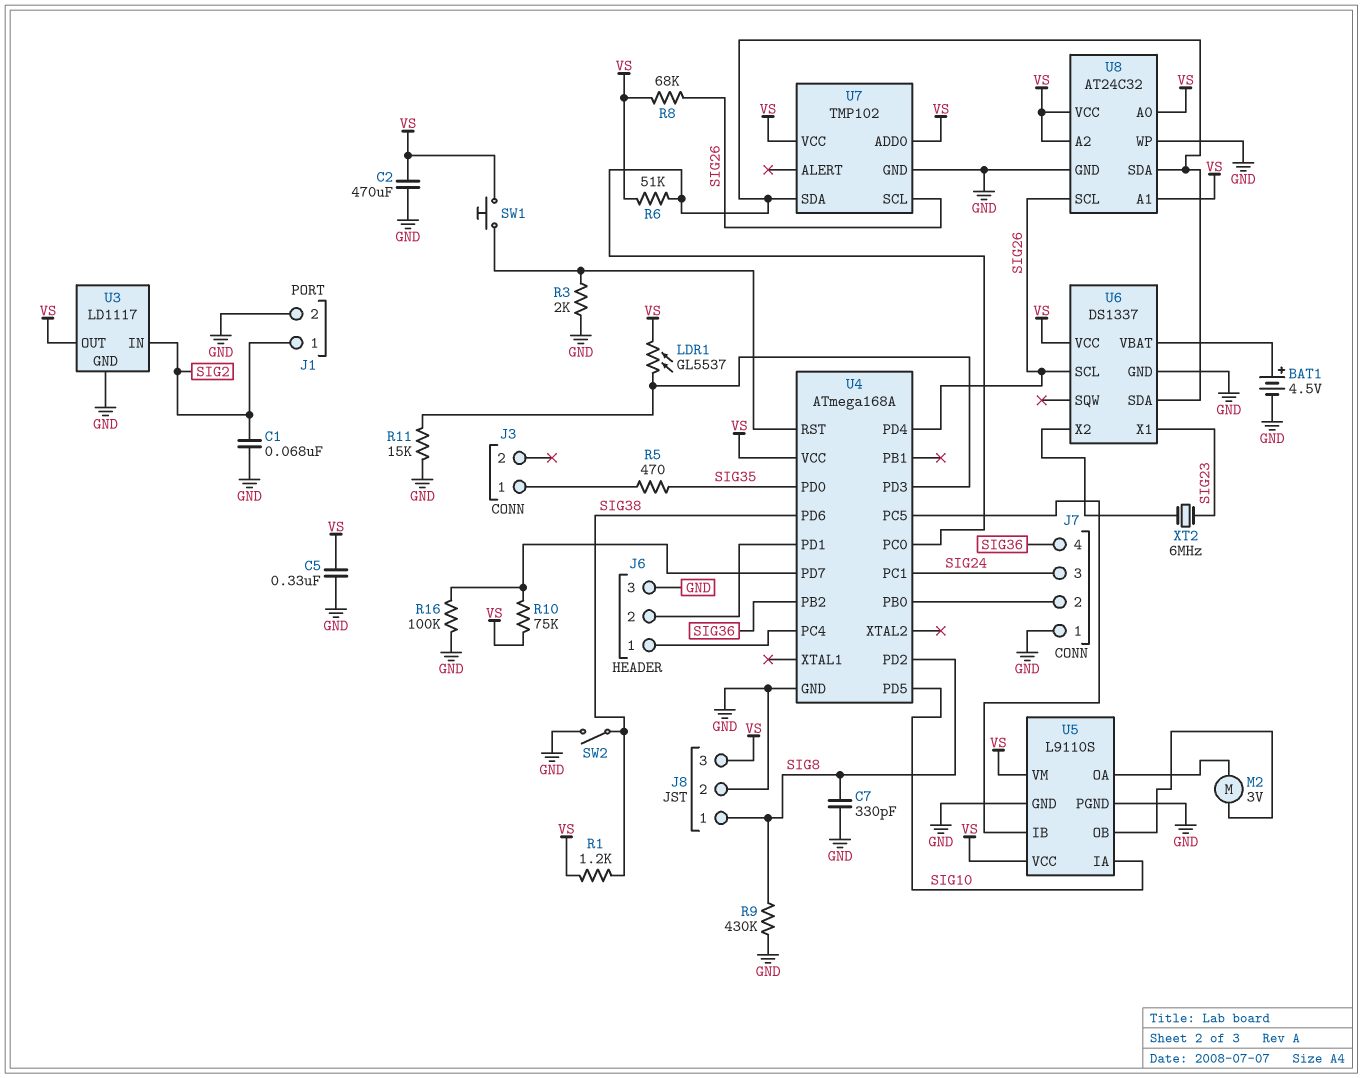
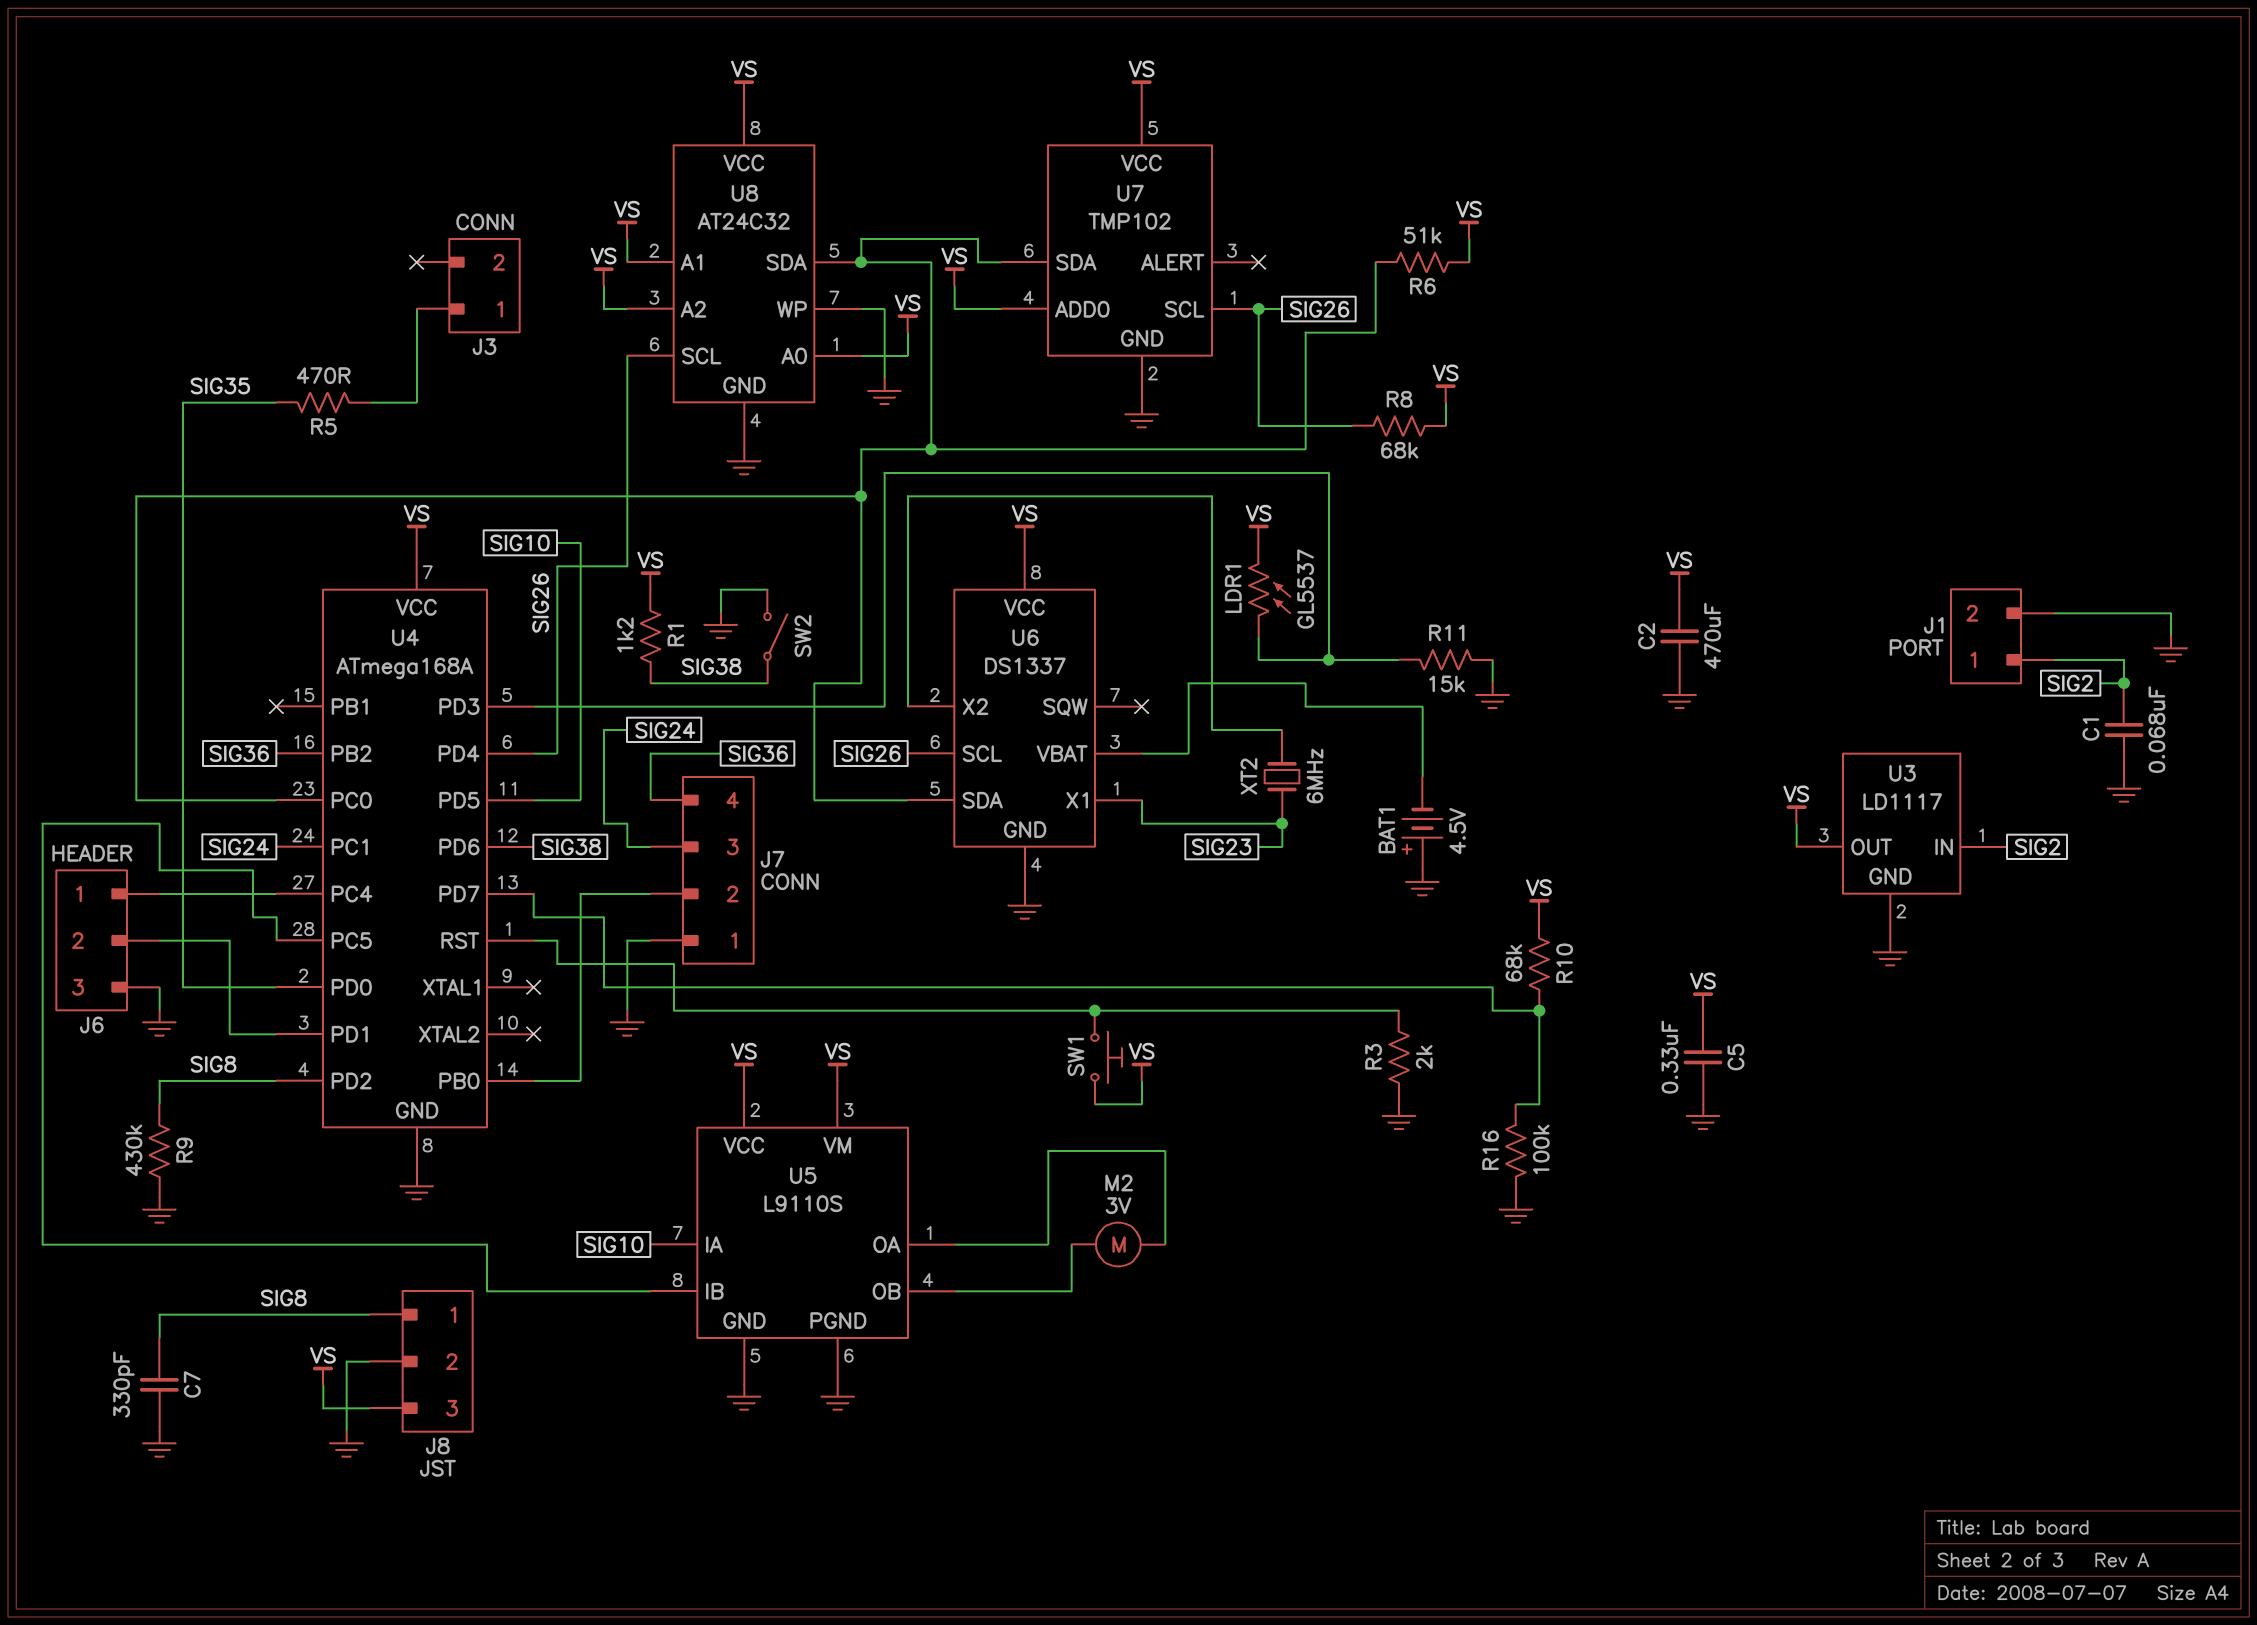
BAT1: 4.5V (plus U6/VBAT, minus GND) -> 4.5V (plus GND, minus U6/VBAT)
R10: 75k (U4/PD7, VS) -> 68k (U4/PD7, VS)

